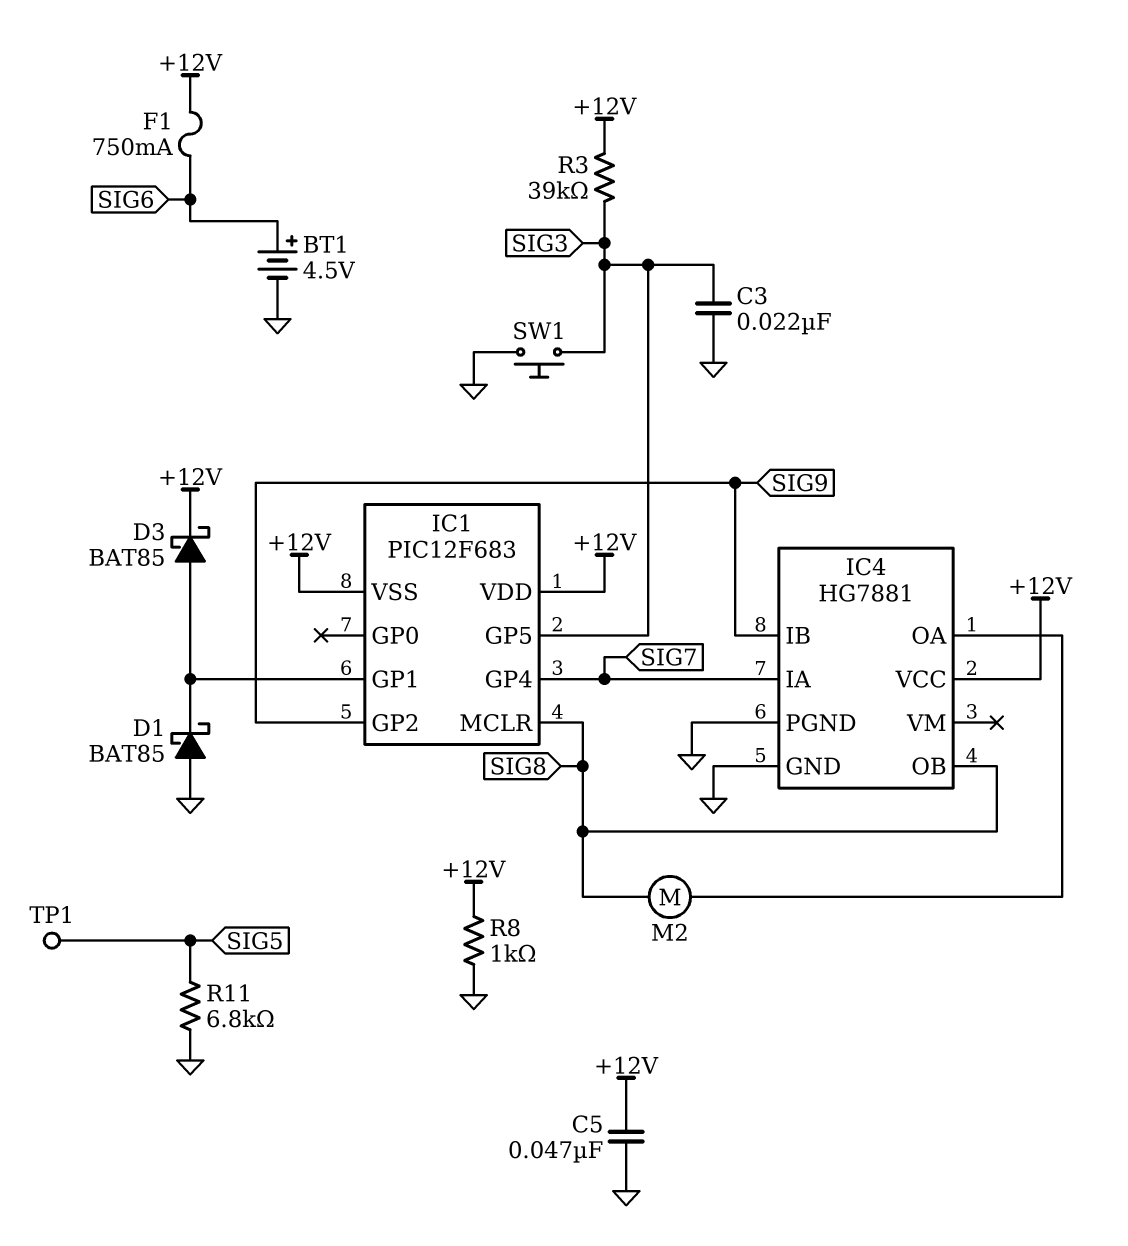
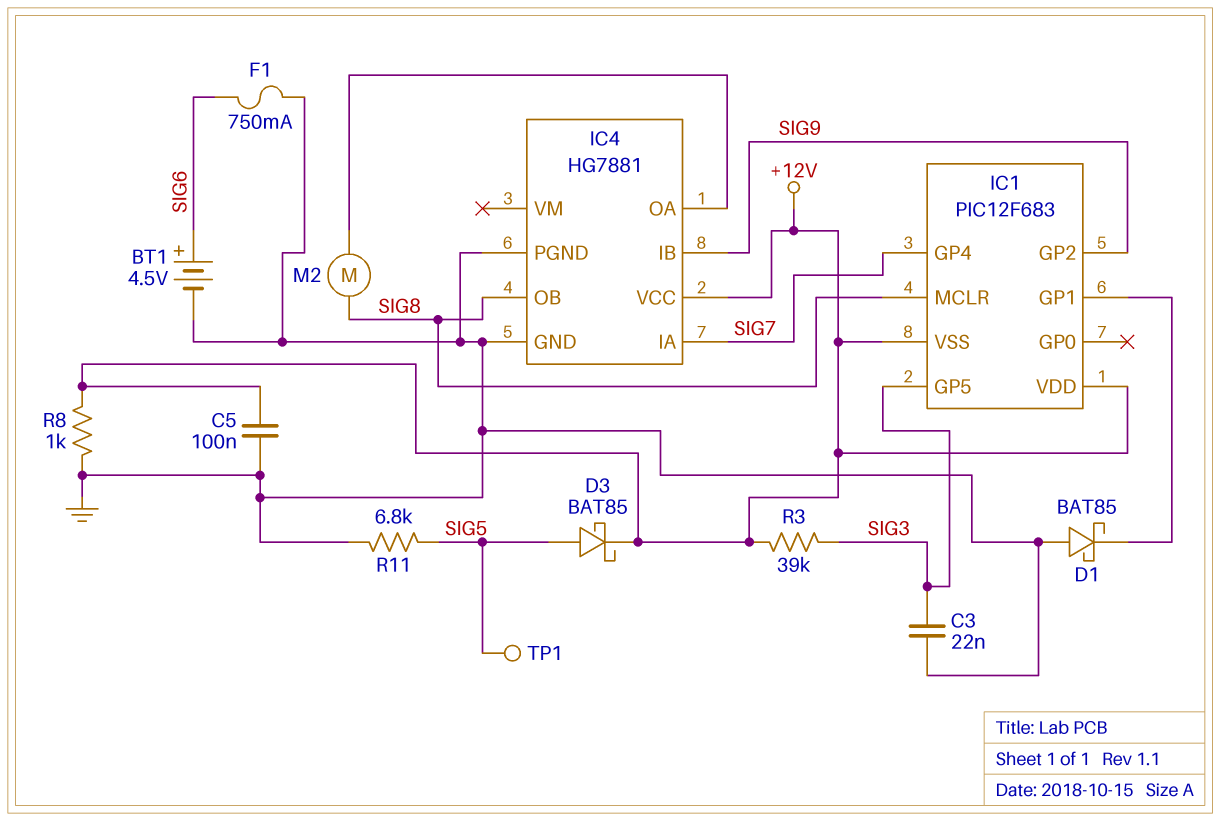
C5: 47nF (+12V, GND) -> 100nF (+12V, GND)
D3: schottky BAT85 (A IC1/GP1, K +12V) -> schottky BAT85 (A SIG5, K +12V)
F1: 750mA (+12V, SIG6) -> 750mA (GND, SIG6)
SW1: button (GND, SIG3) -> none

